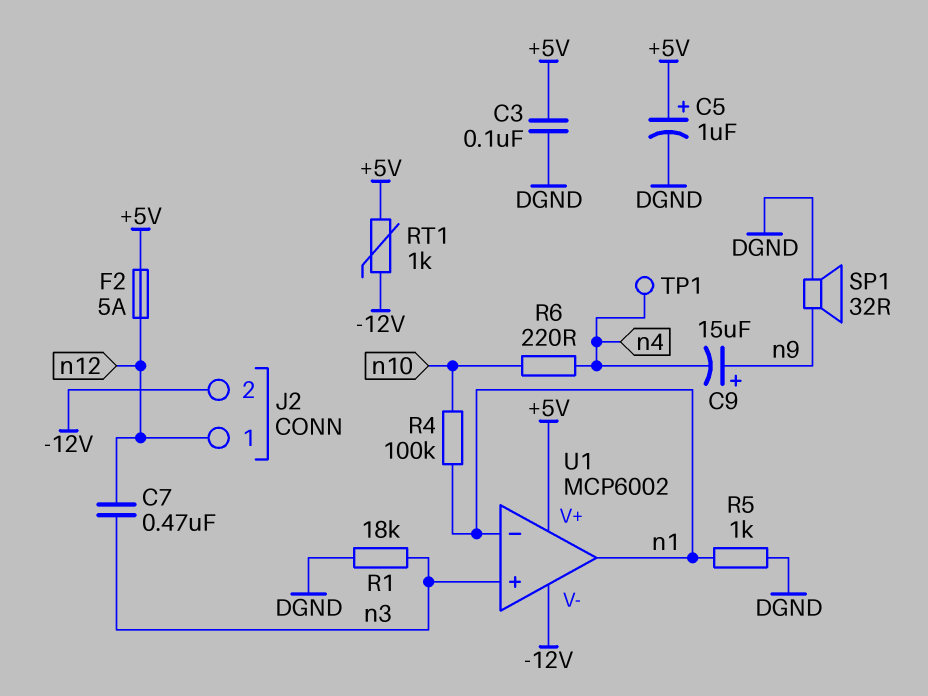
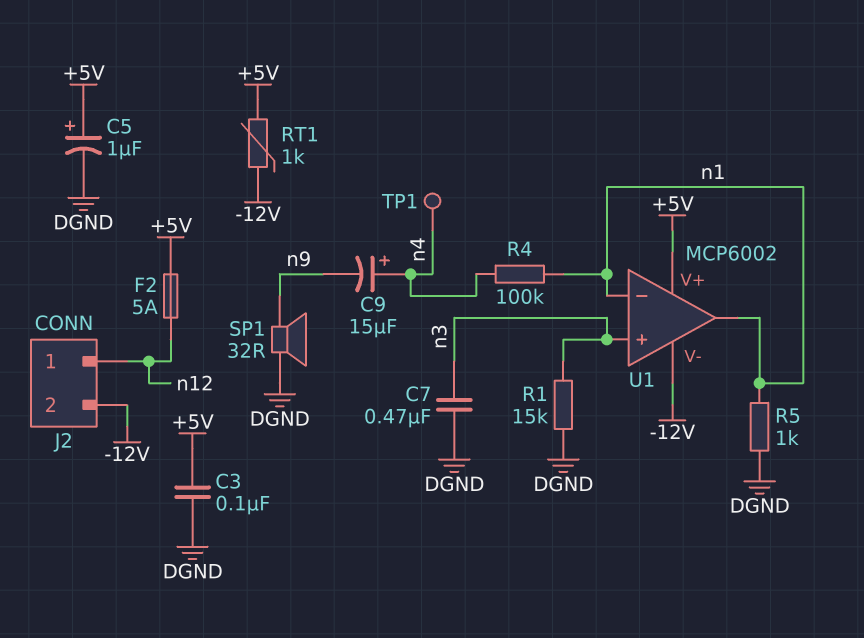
C7: 470nF (n3, n12) -> 470nF (DGND, n3)
C9: 15uF (plus n9, minus n4) -> 15uF (plus n4, minus n9)
R1: 18k (DGND, n3) -> 15k (DGND, n3)
R4: 100k (n1, n10) -> 100k (n1, n4)
R6: 220 (n4, n10) -> none

